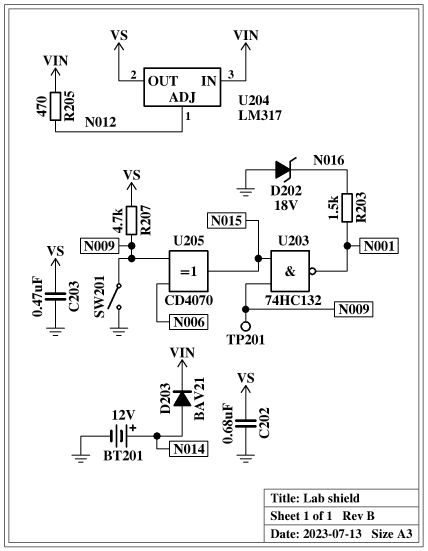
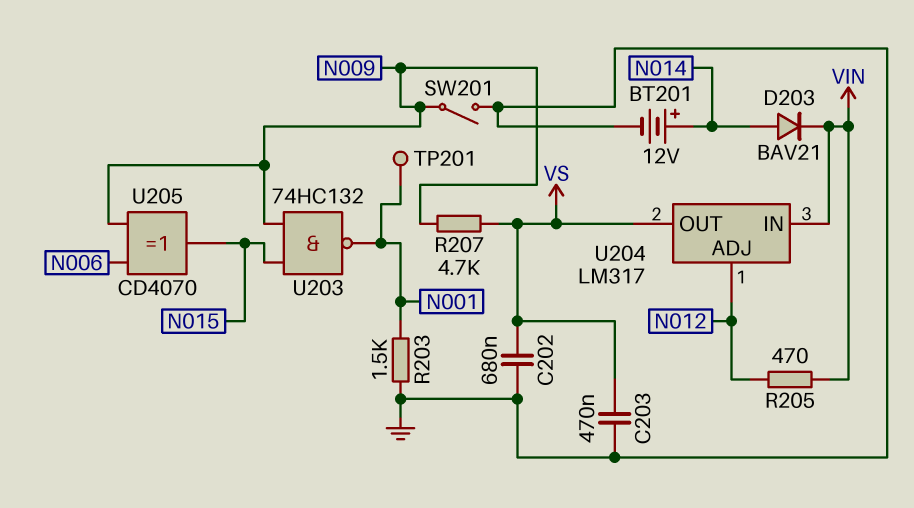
D202: zener 18V (A GND, K N016) -> none
R203: 1.5k (N001, N016) -> 1.5k (GND, N001)
TP201: test point (N009) -> test point (N001)

